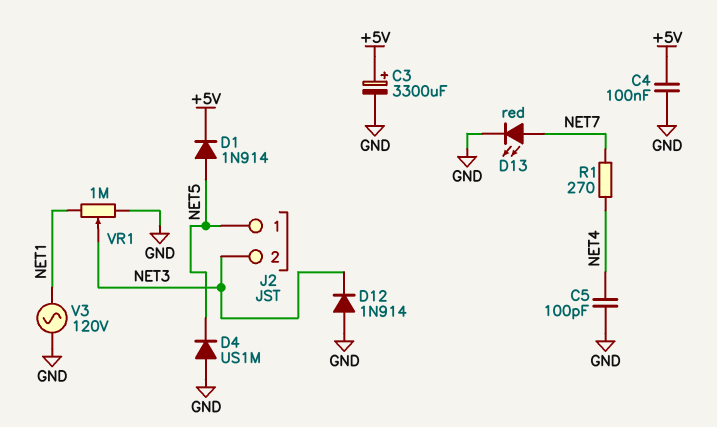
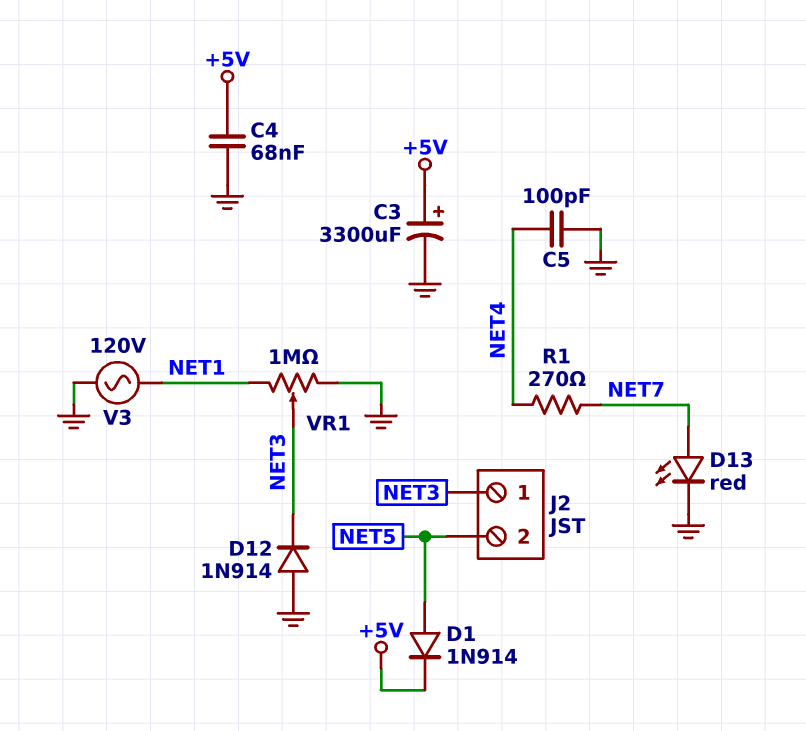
C4: 100nF (+5V, GND) -> 68nF (+5V, GND)
D4: diode US1M (A GND, K NET5) -> none
J2 pin 1: NET5 -> NET3
J2 pin 2: NET3 -> NET5

